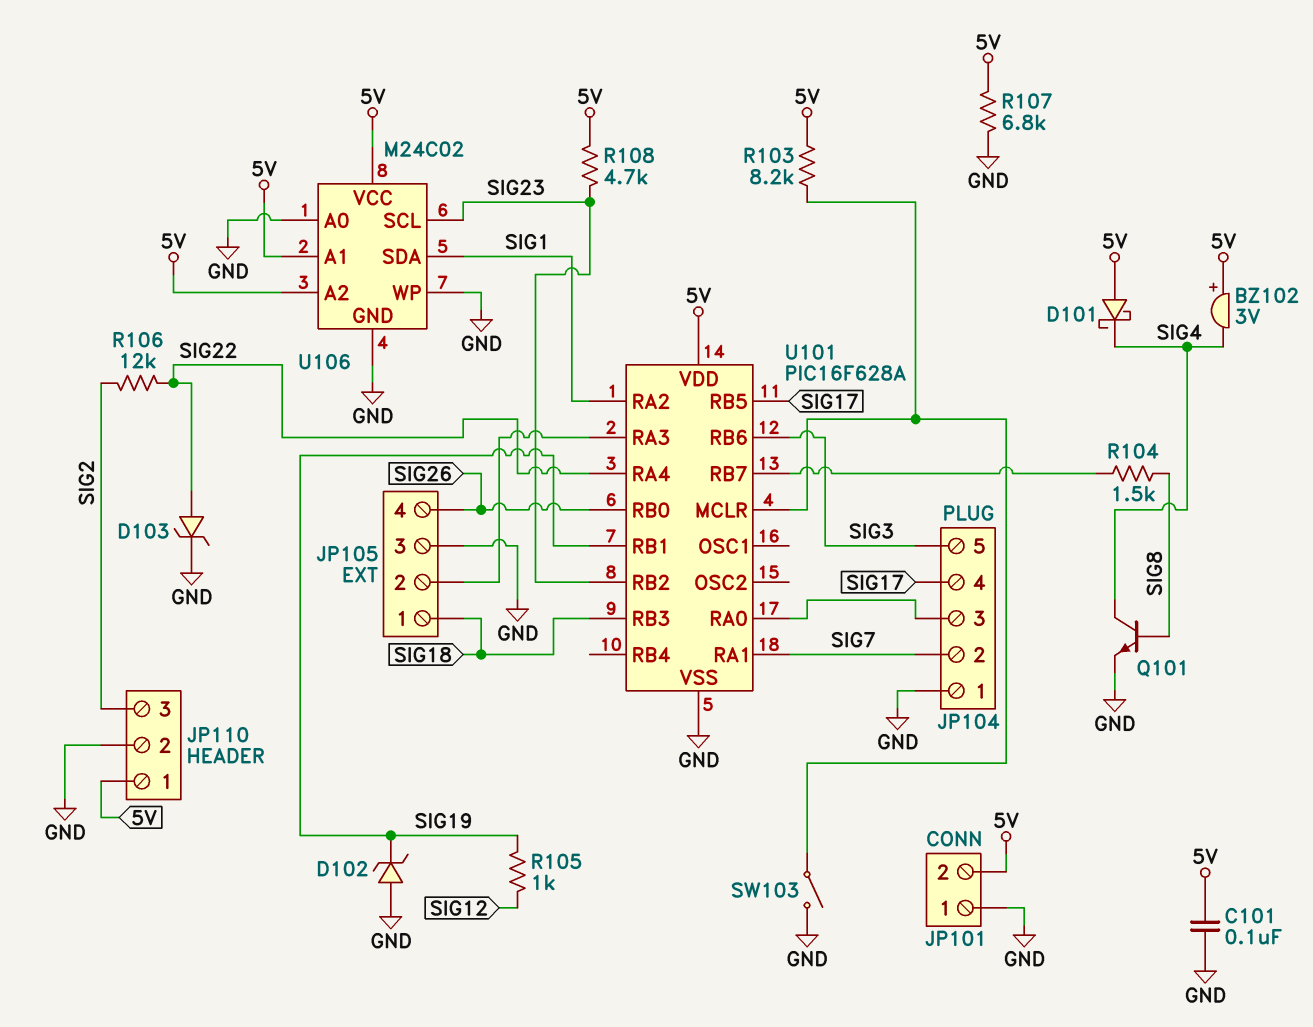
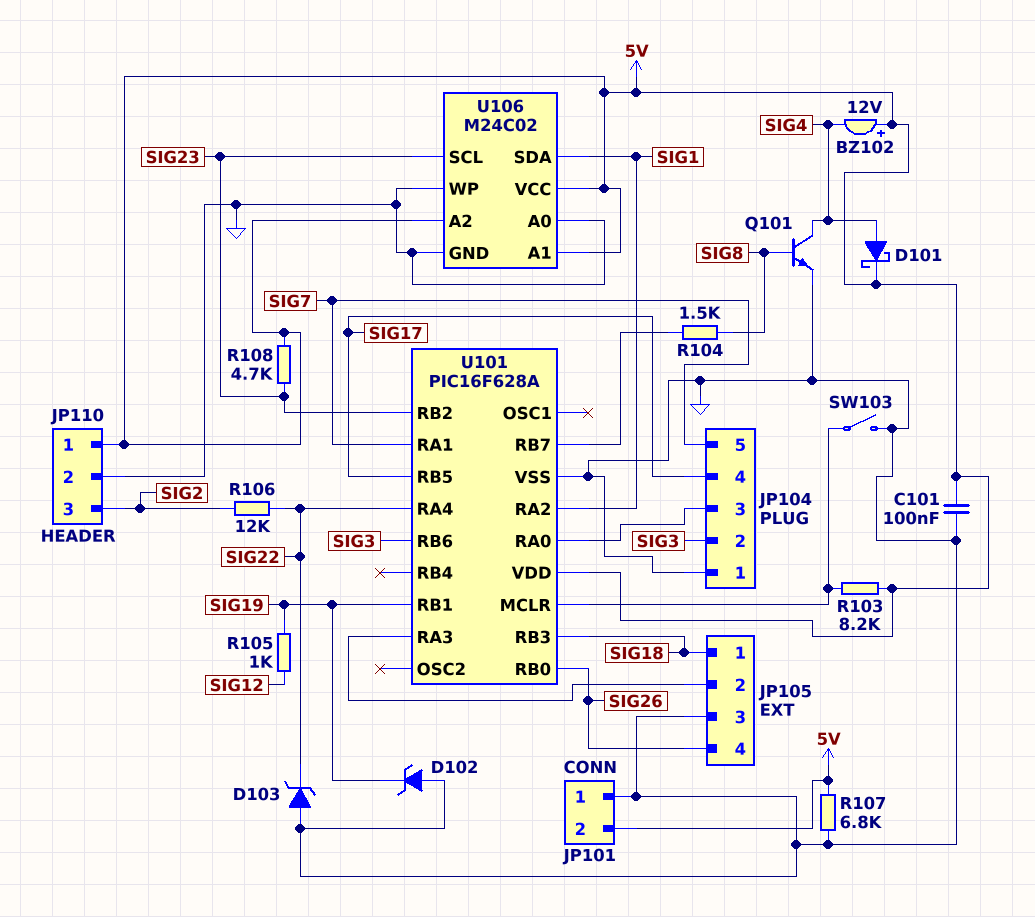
BZ102: buzzer 3V (plus 5V, minus SIG4) -> buzzer 12V (plus 5V, minus SIG4)
D101: schottky (A 5V, K SIG4) -> schottky (A SIG4, K 5V)
D103: zener (A SIG22, K GND) -> zener (A GND, K SIG22)
JP104 pin 2: SIG7 -> SIG3
JP104 pin 5: SIG3 -> SIG7

